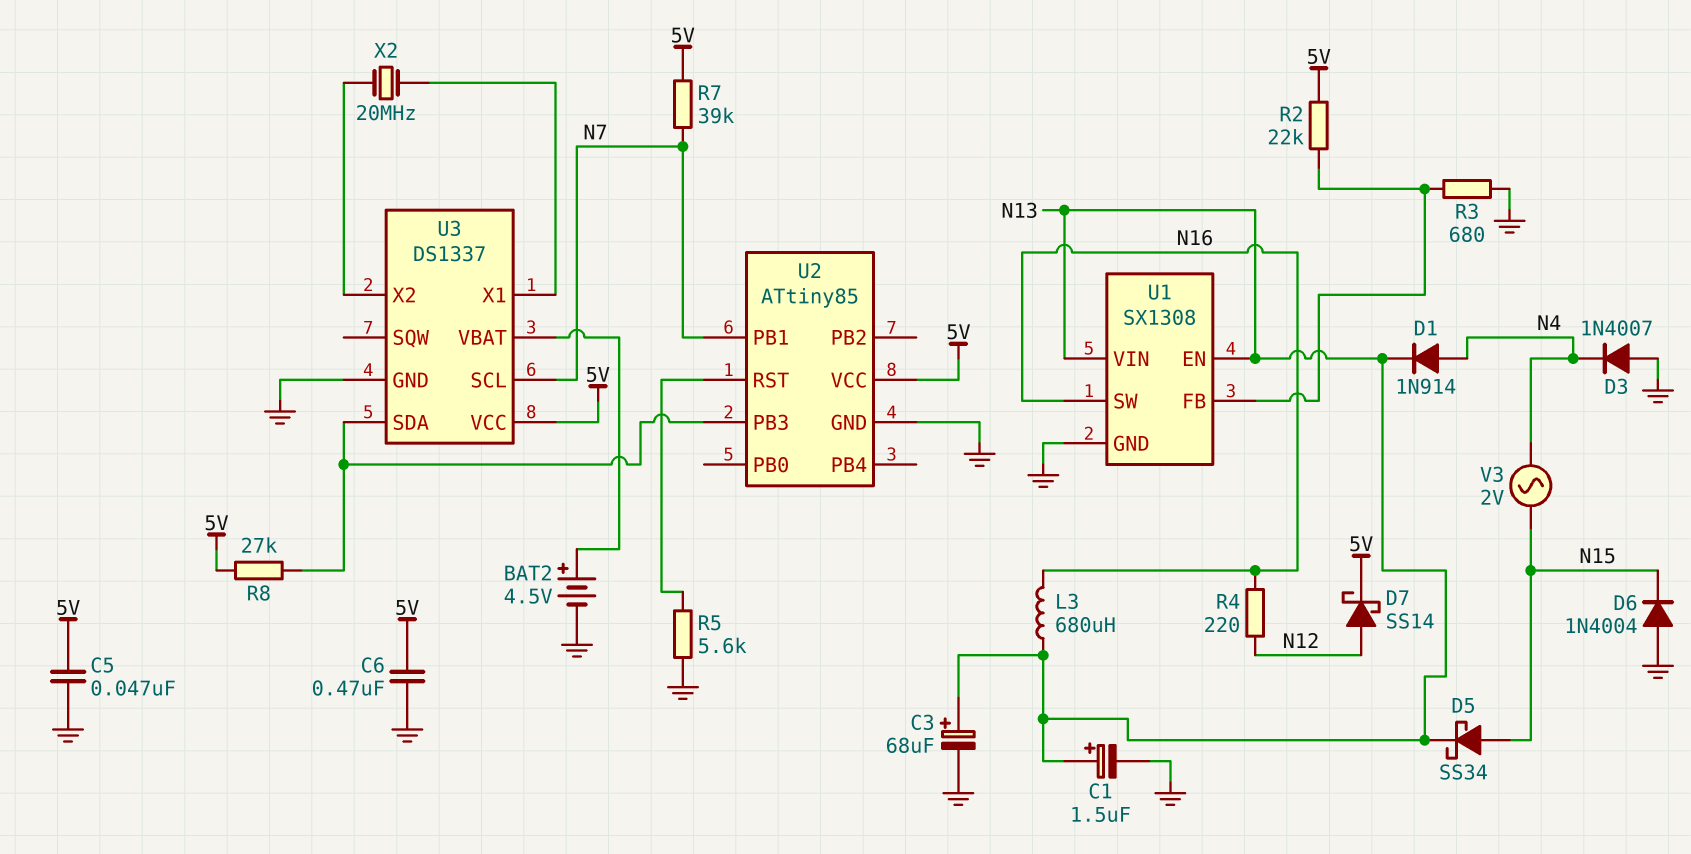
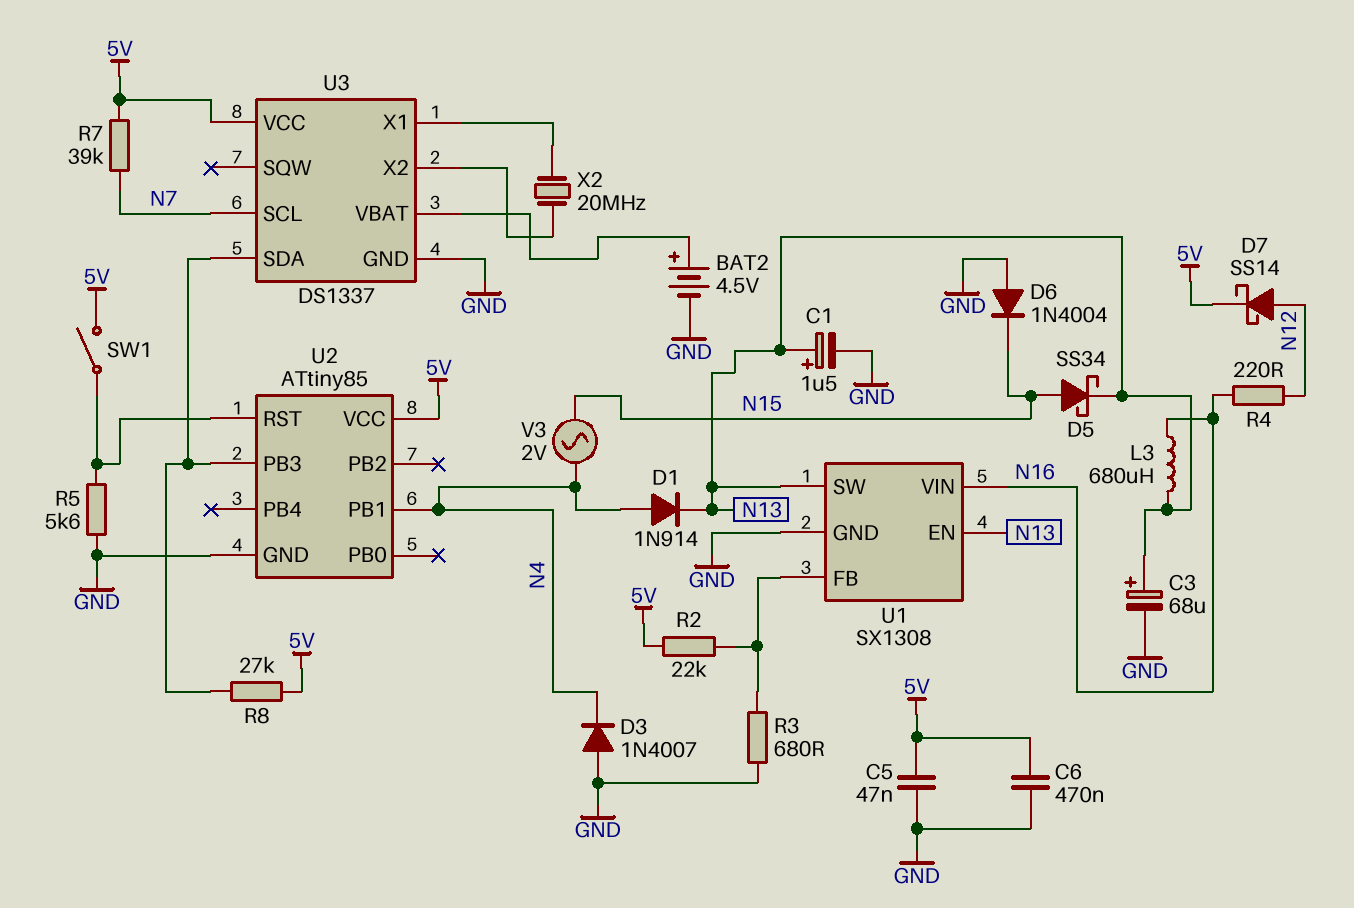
SW1: none -> switch (5V, U2/RST)
U1 pin SW: N16 -> N13
U1 pin VIN: N13 -> N16
U2 pin PB1: N7 -> N4

